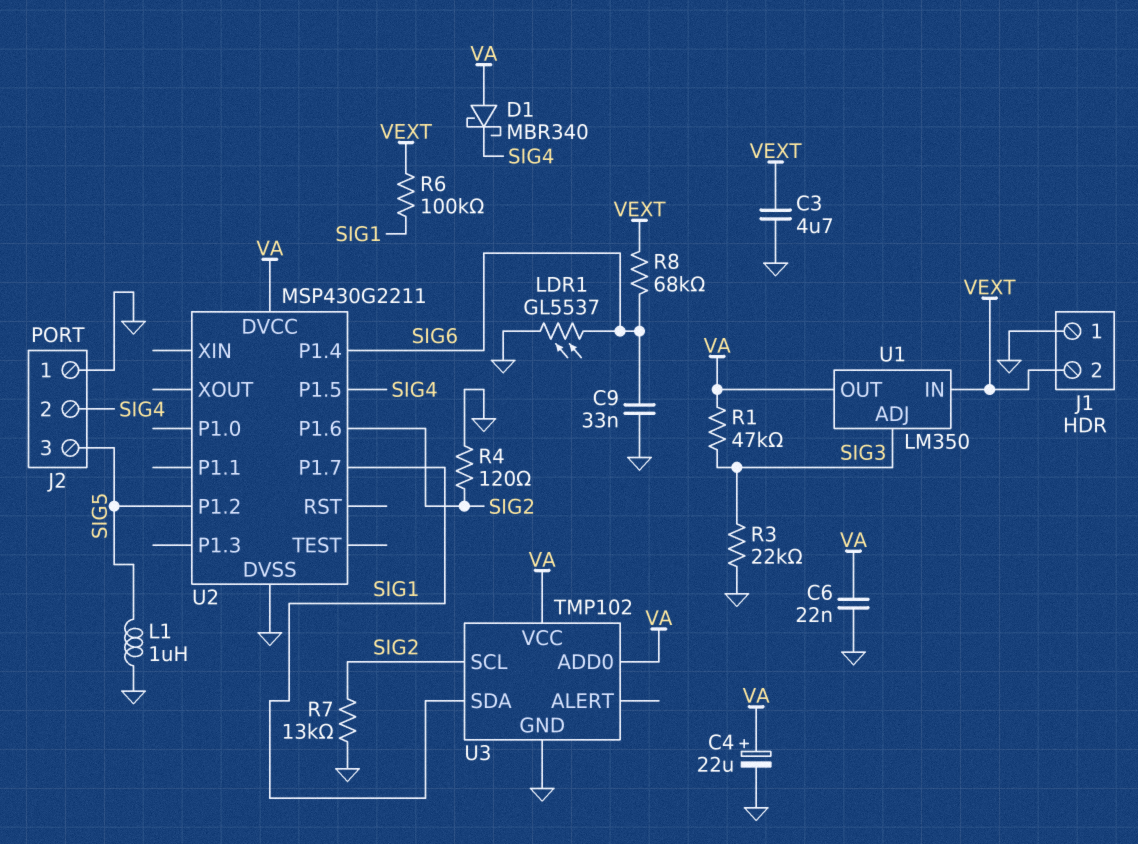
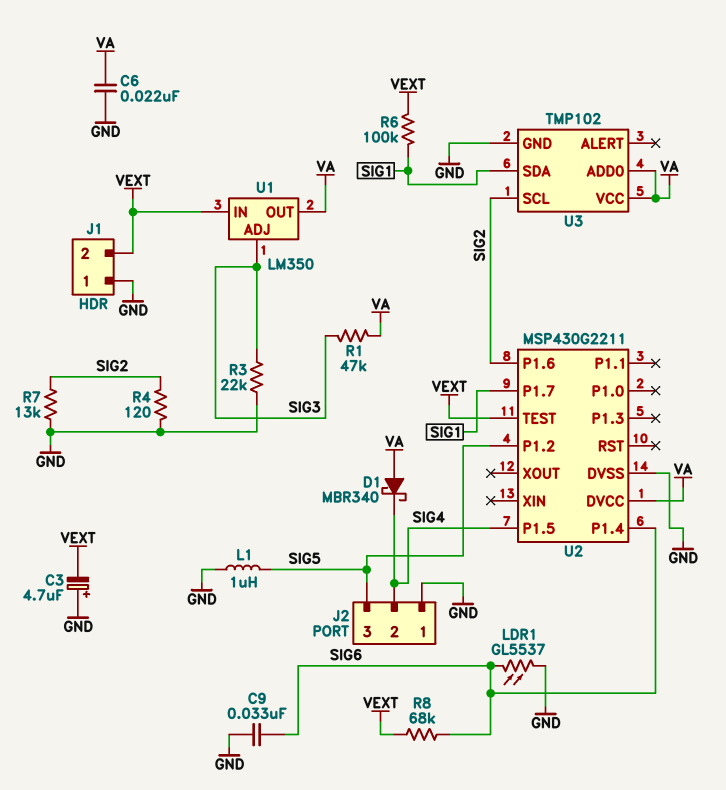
C3: 4.7uF (GND, VEXT) -> 4.7uF (plus GND, minus VEXT)
C4: 22uF (plus VA, minus GND) -> none
U2 pin TEST: none -> VEXT

